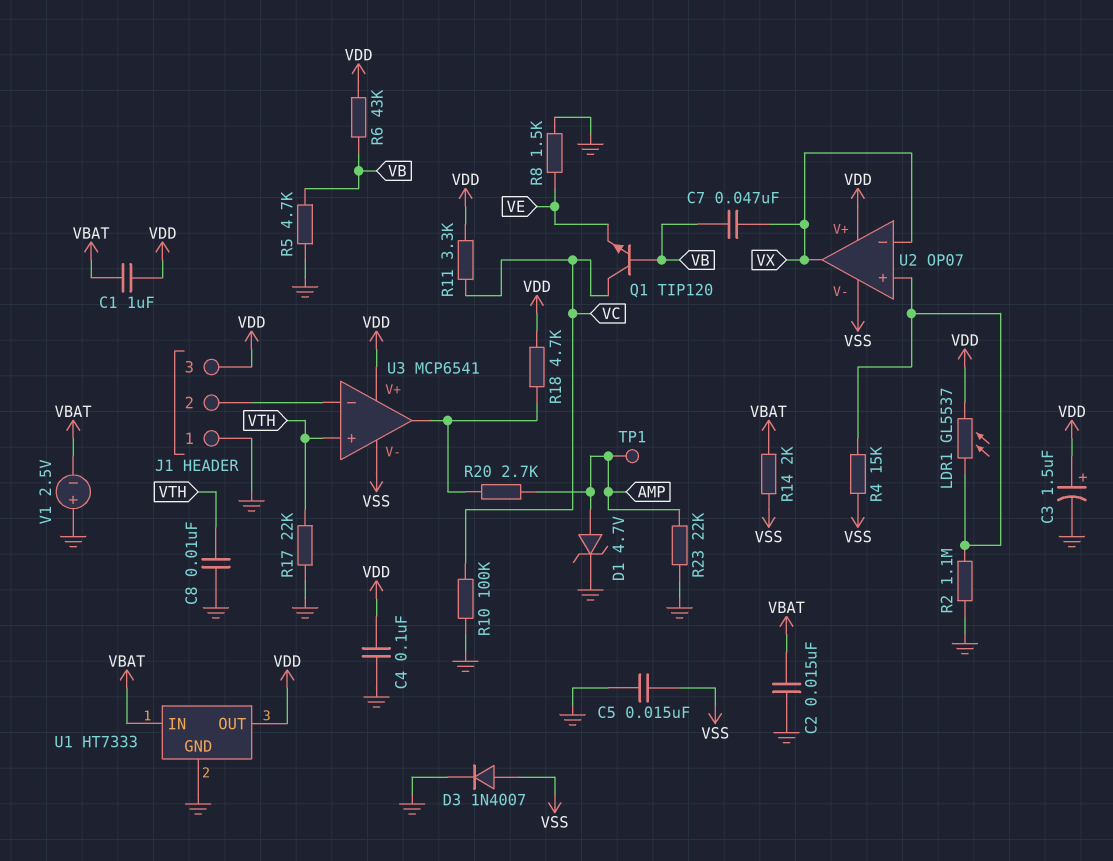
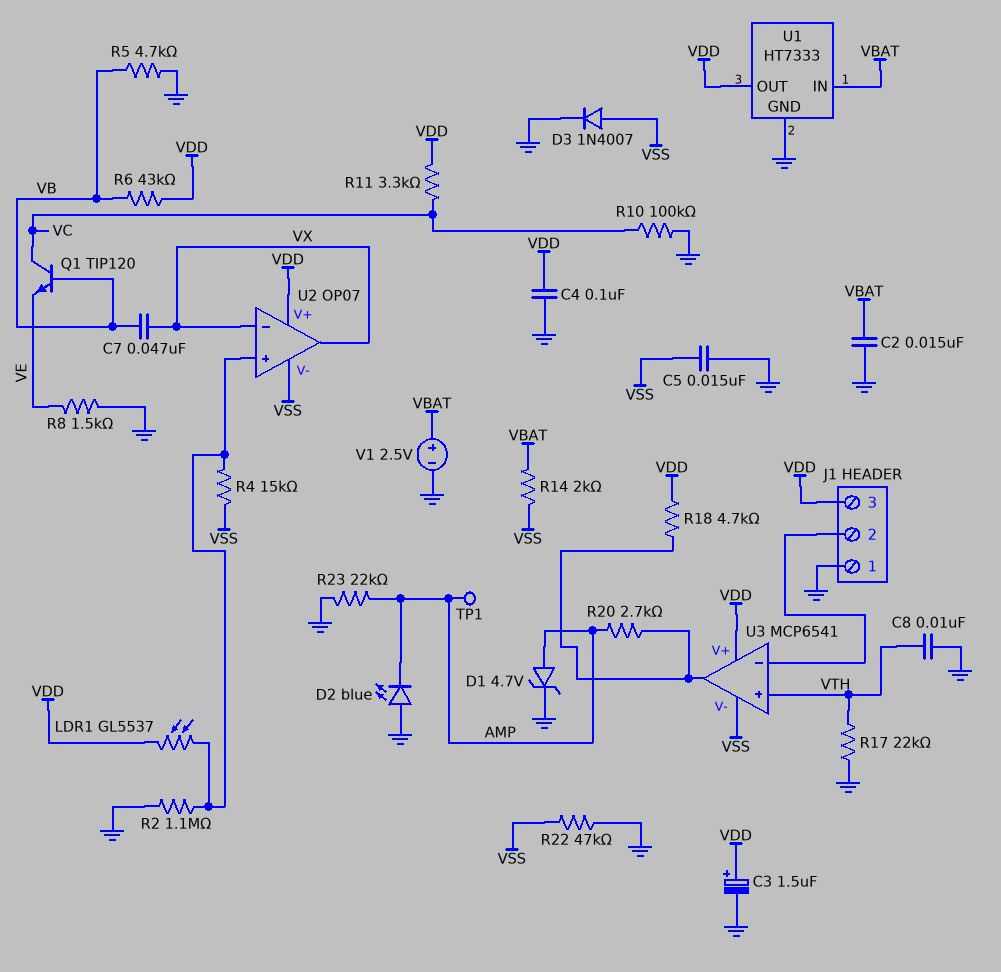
C1: 1uF (VBAT, VDD) -> none
D2: none -> LED blue (A GND, K AMP)
R22: none -> 47k (GND, VSS)
V1: 2.5V (plus GND, minus VBAT) -> 2.5V (plus VBAT, minus GND)

